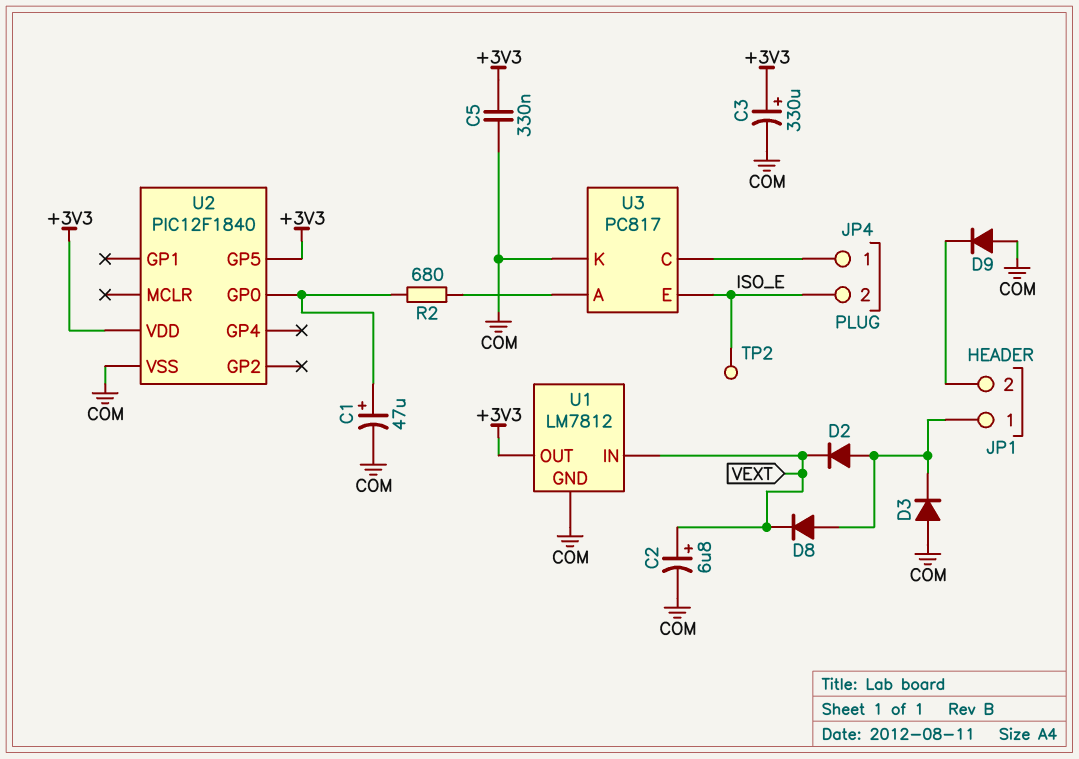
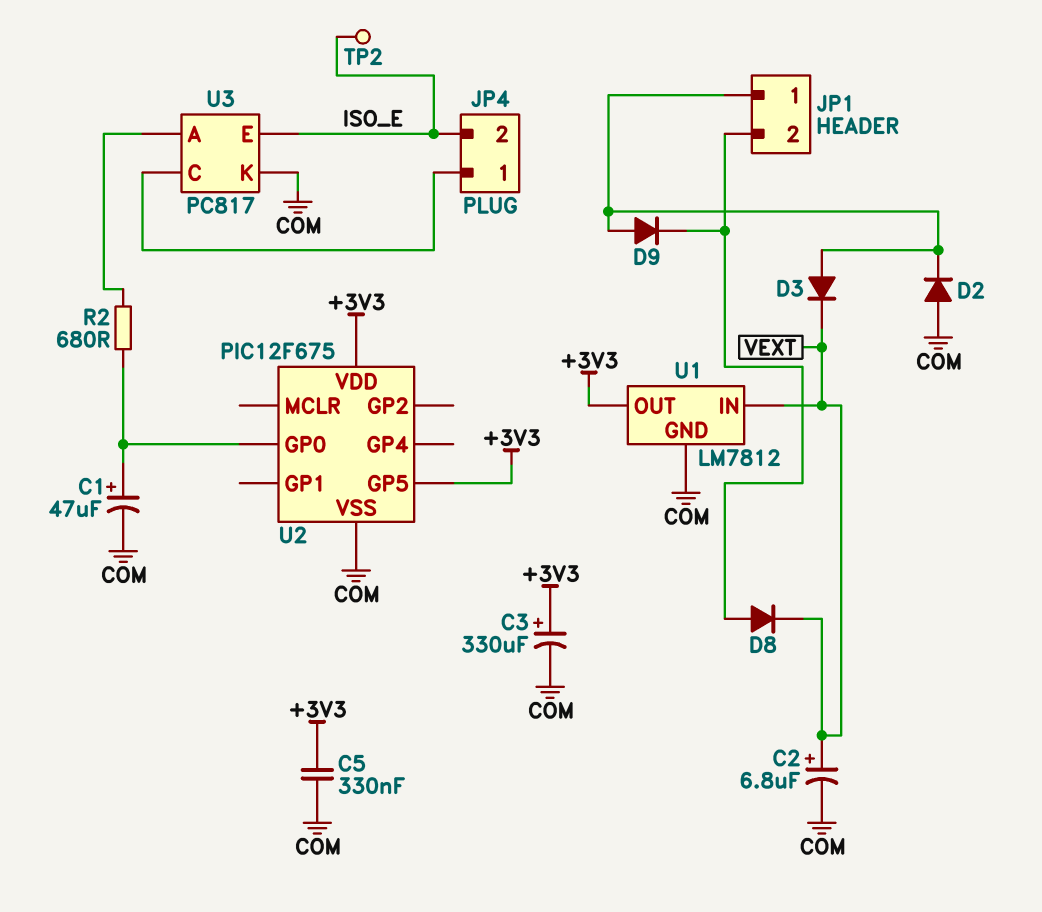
D2: diode (A JP1/1, K VEXT) -> diode (A COM, K JP1/1)
D3: diode (A COM, K JP1/1) -> diode (A JP1/1, K VEXT)
D8: diode (A JP1/1, K VEXT) -> diode (A JP1/2, K VEXT)
D9: diode (A COM, K JP1/2) -> diode (A JP1/1, K JP1/2)
U2: PIC12F1840 -> PIC12F675

